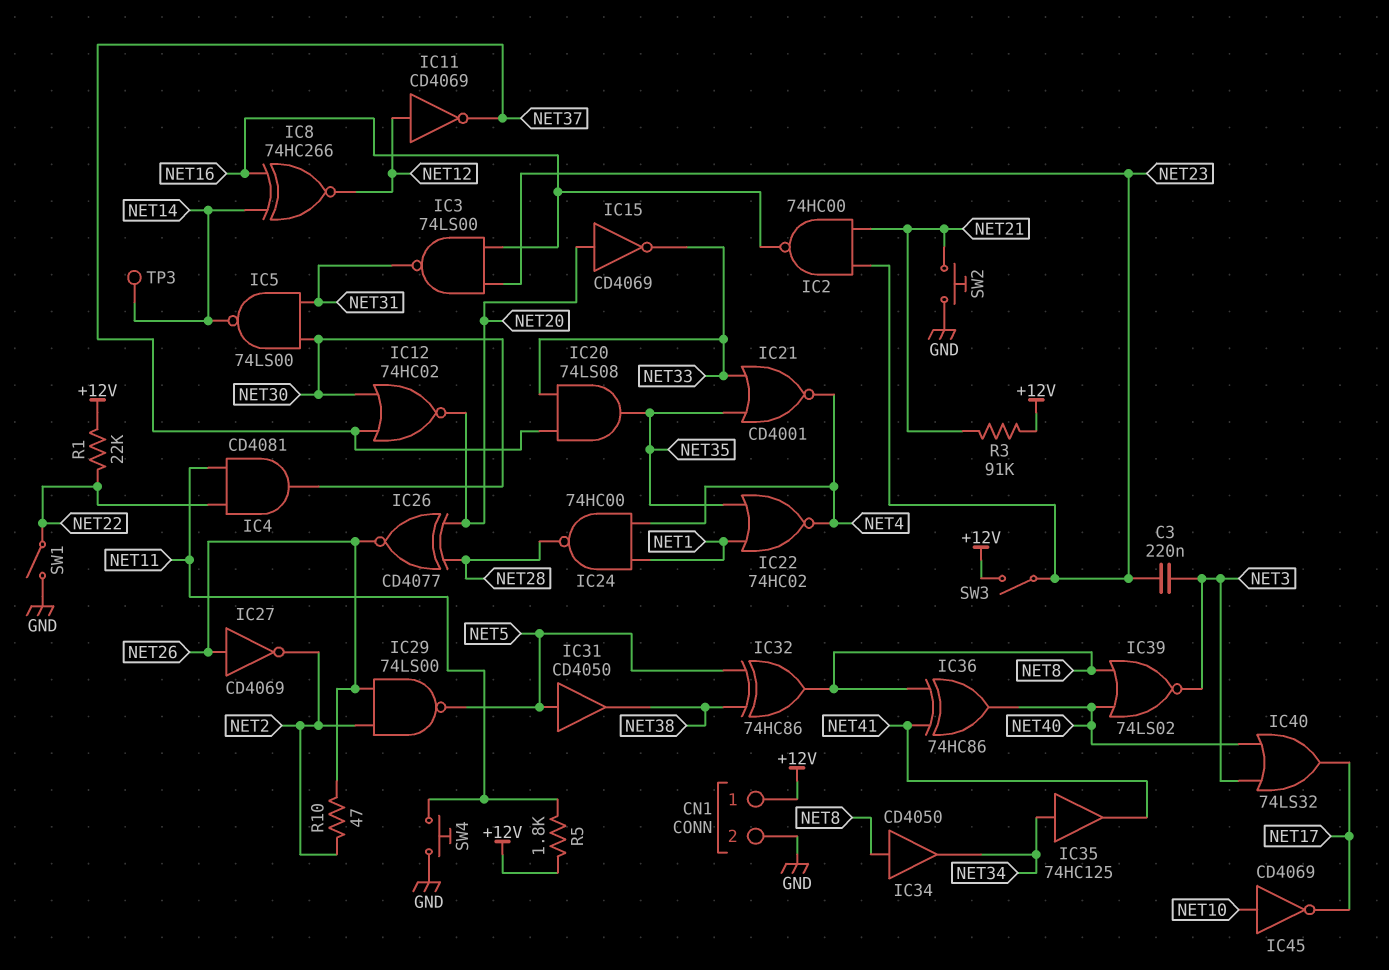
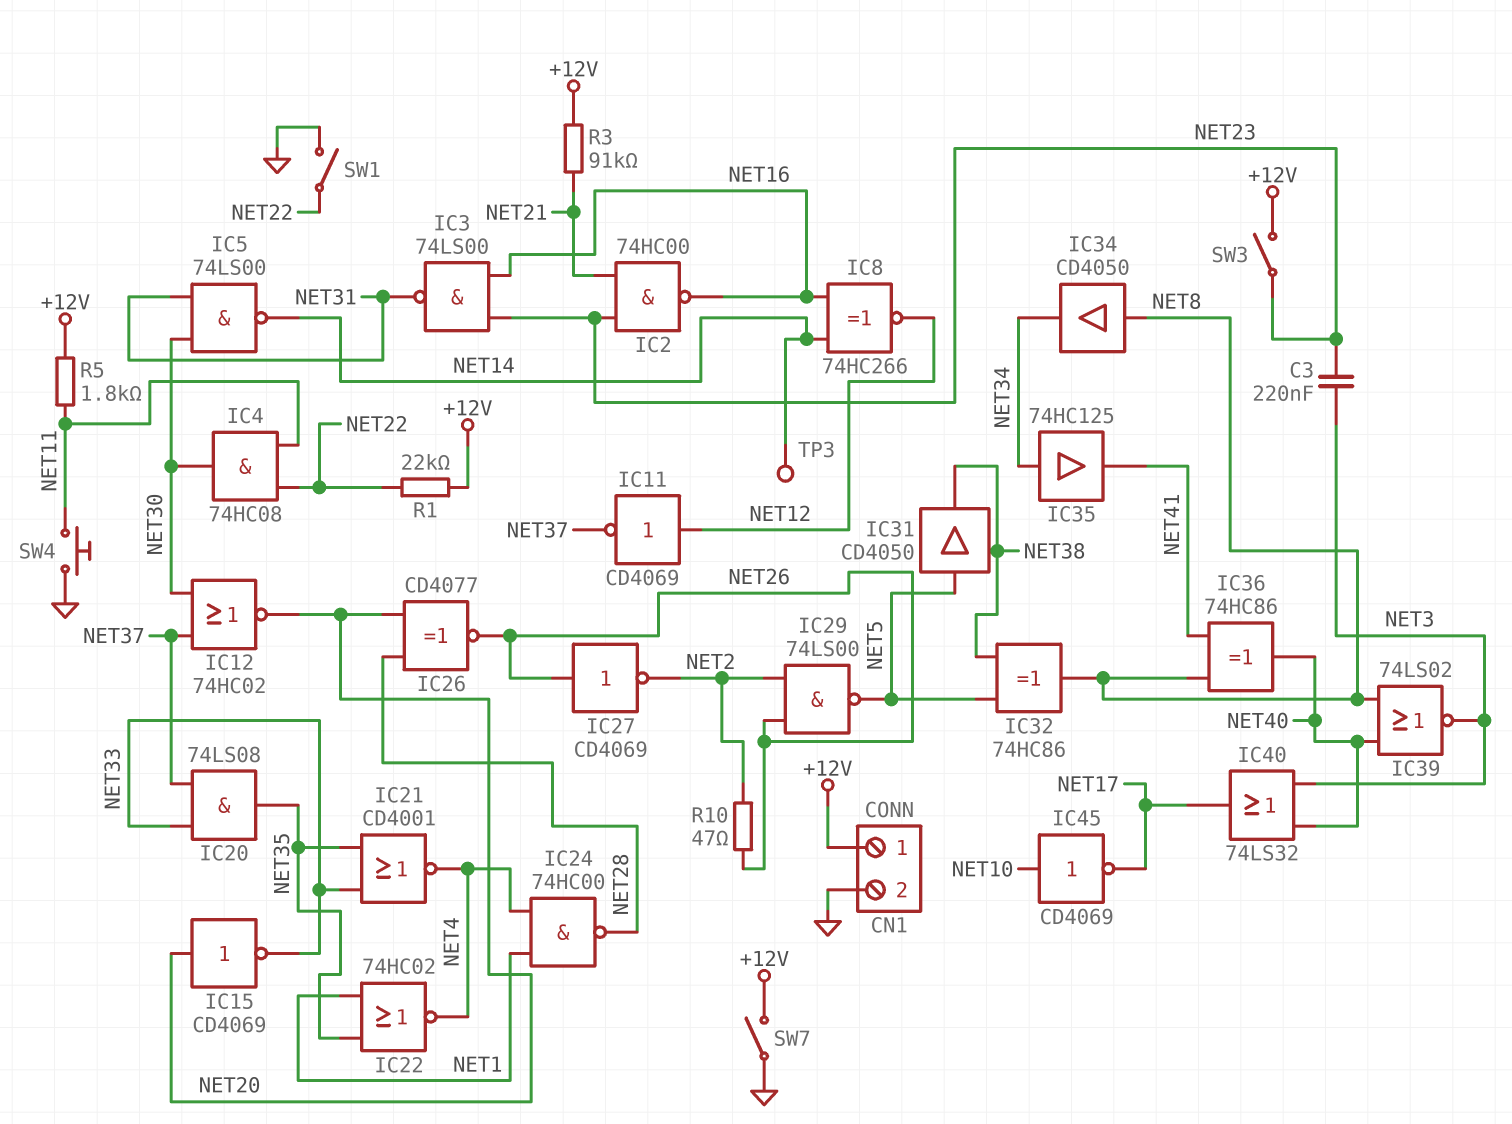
IC4: AND CD4081 (in NET11, in NET22, out NET30) -> AND 74HC08 (in NET11, in NET22, out NET30)
SW2: button (GND, NET21) -> none
SW7: none -> switch (+12V, GND)

